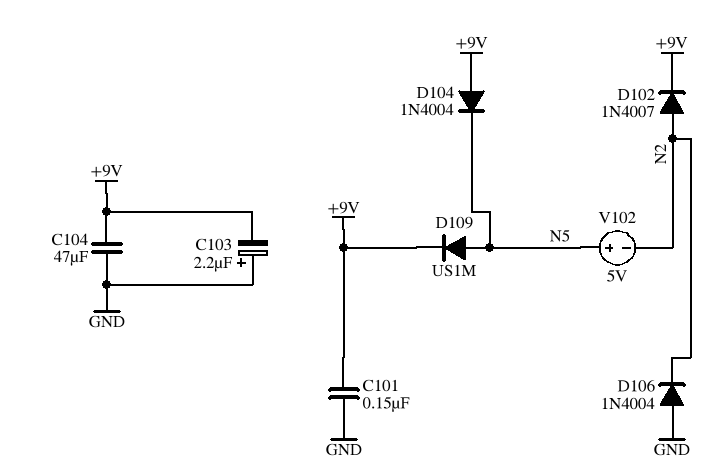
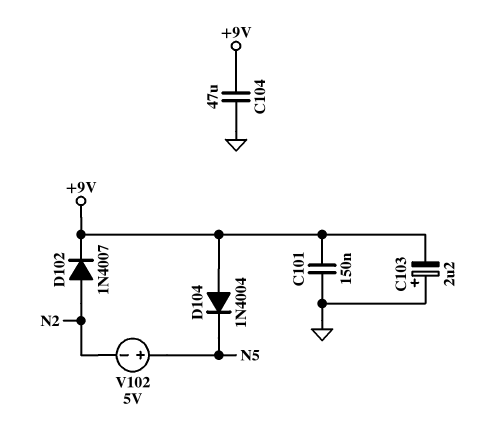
D106: diode 1N4004 (A GND, K N2) -> none
D109: diode US1M (A N5, K +9V) -> none

